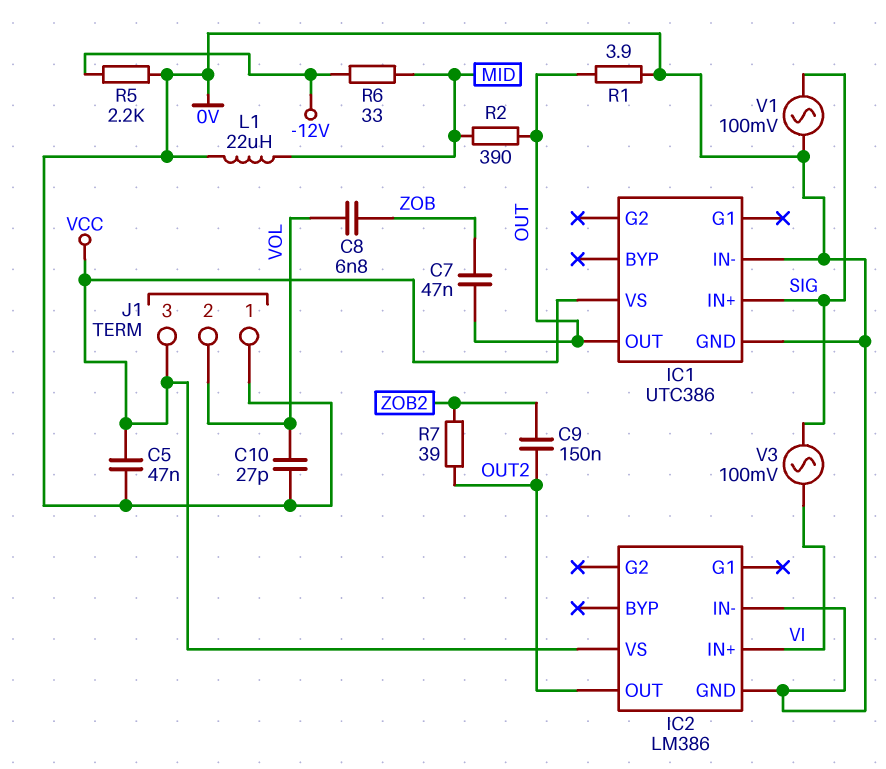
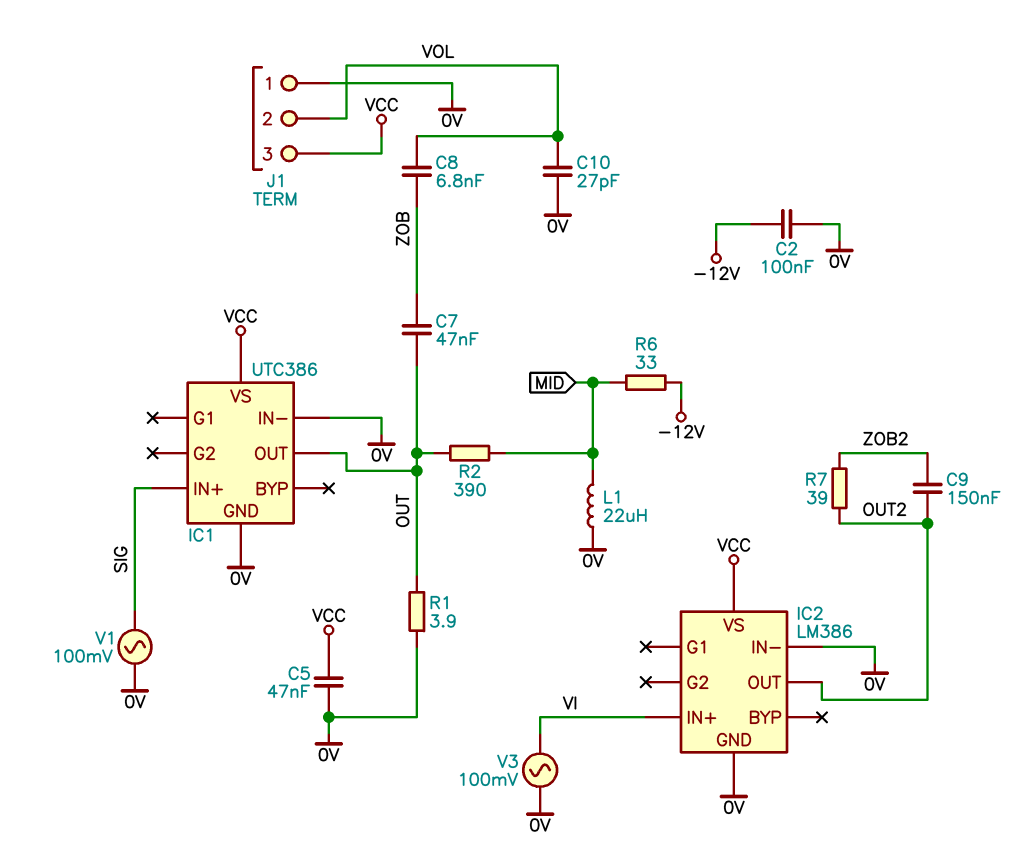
C2: none -> 100nF (-12V, 0V)
R5: 2.2k (-12V, 0V) -> none
V3: AC 100mV (SIG, VI) -> AC 100mV (0V, VI)

